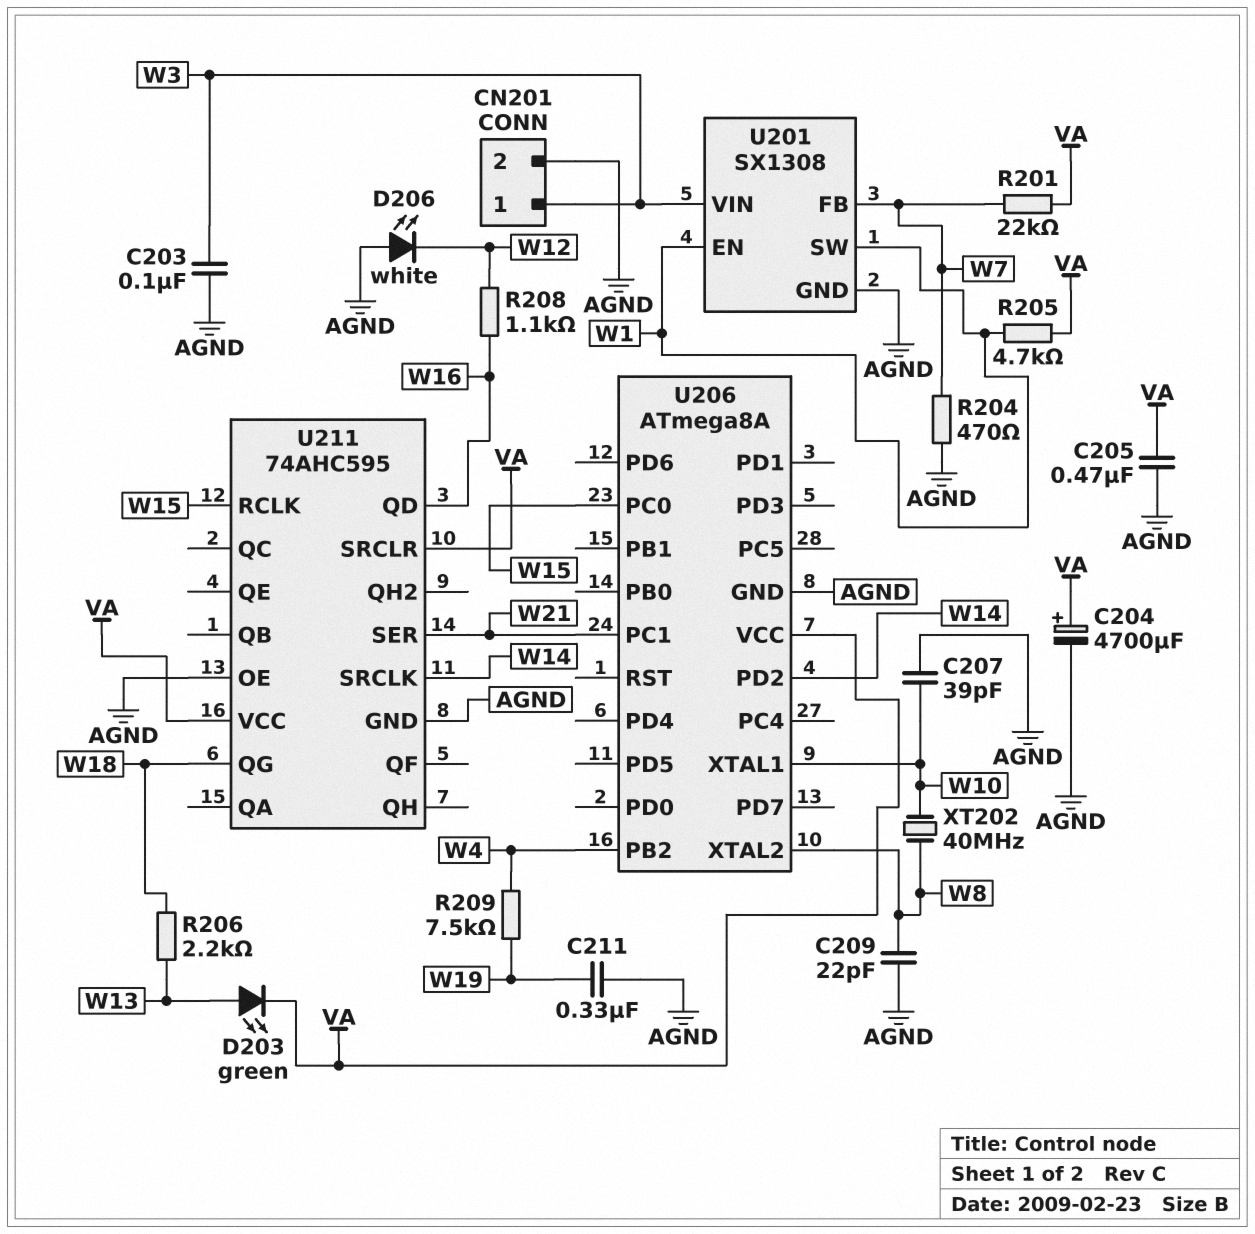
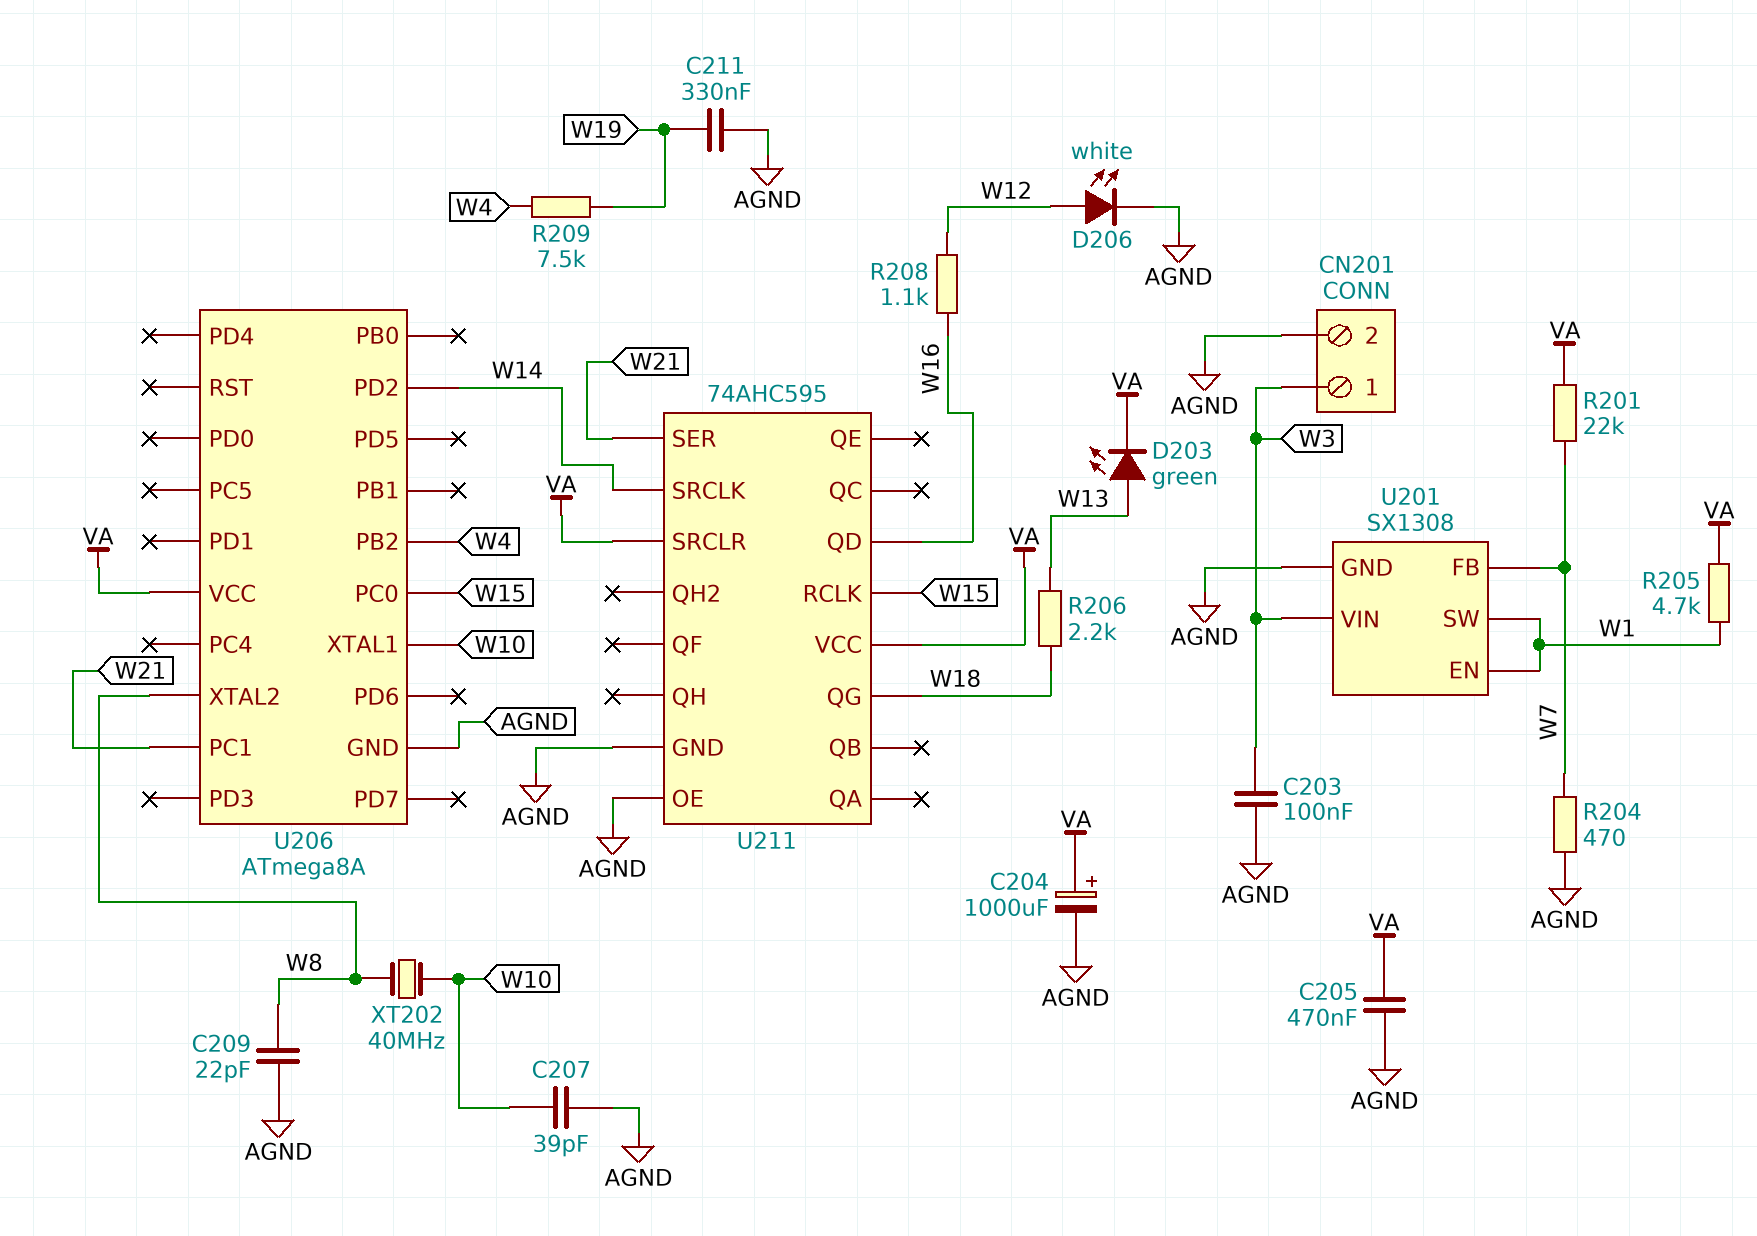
C204: 4700uF (plus VA, minus AGND) -> 1000uF (plus VA, minus AGND)
D206: LED white (A AGND, K W12) -> LED white (A W12, K AGND)

